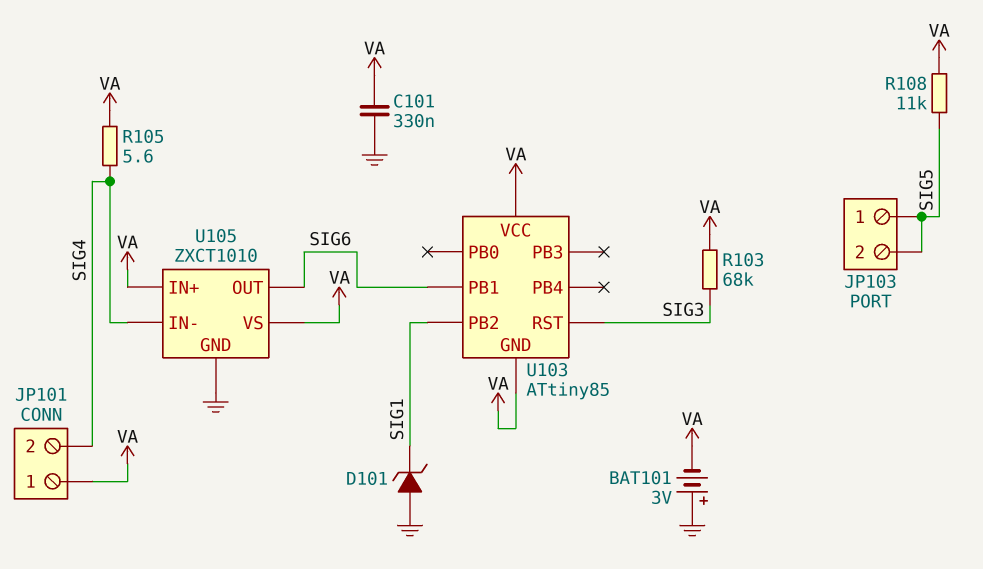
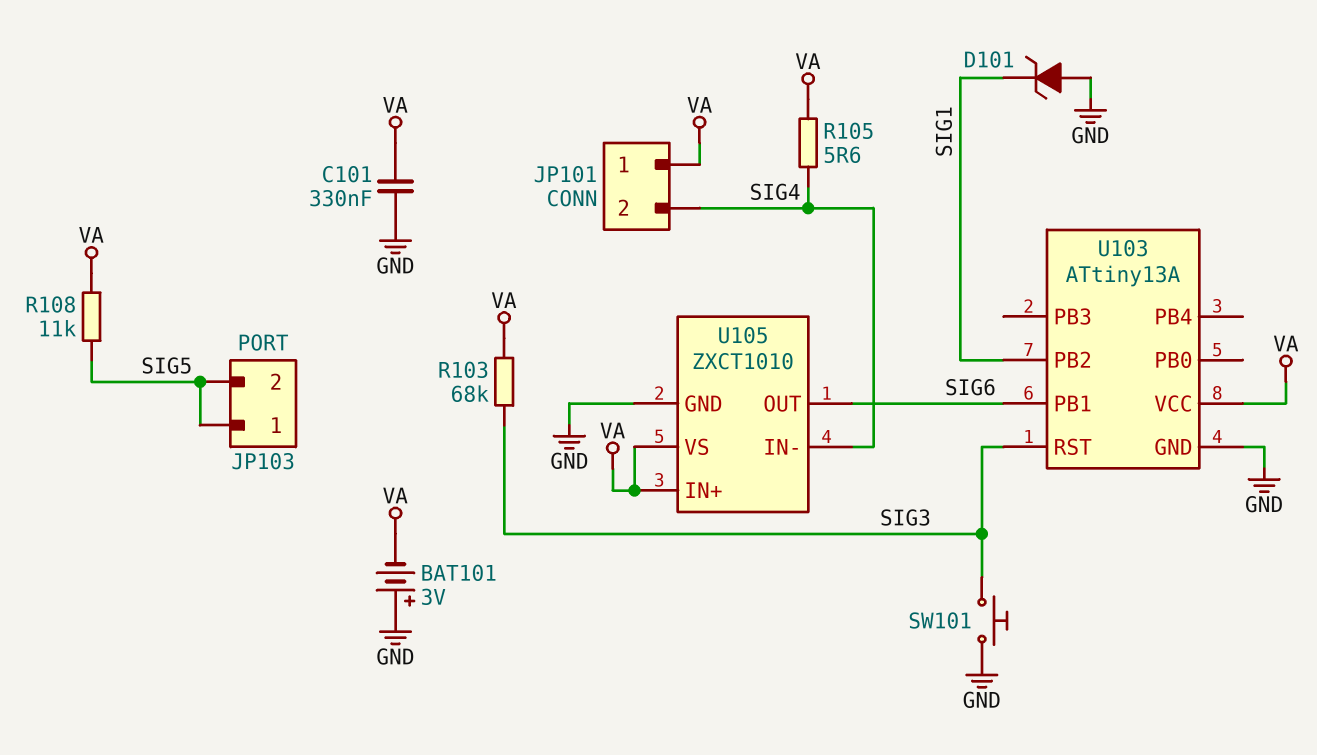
SW101: none -> button (GND, SIG3)
U103: ATtiny85 -> ATtiny13A
U103 pin GND: VA -> GND

